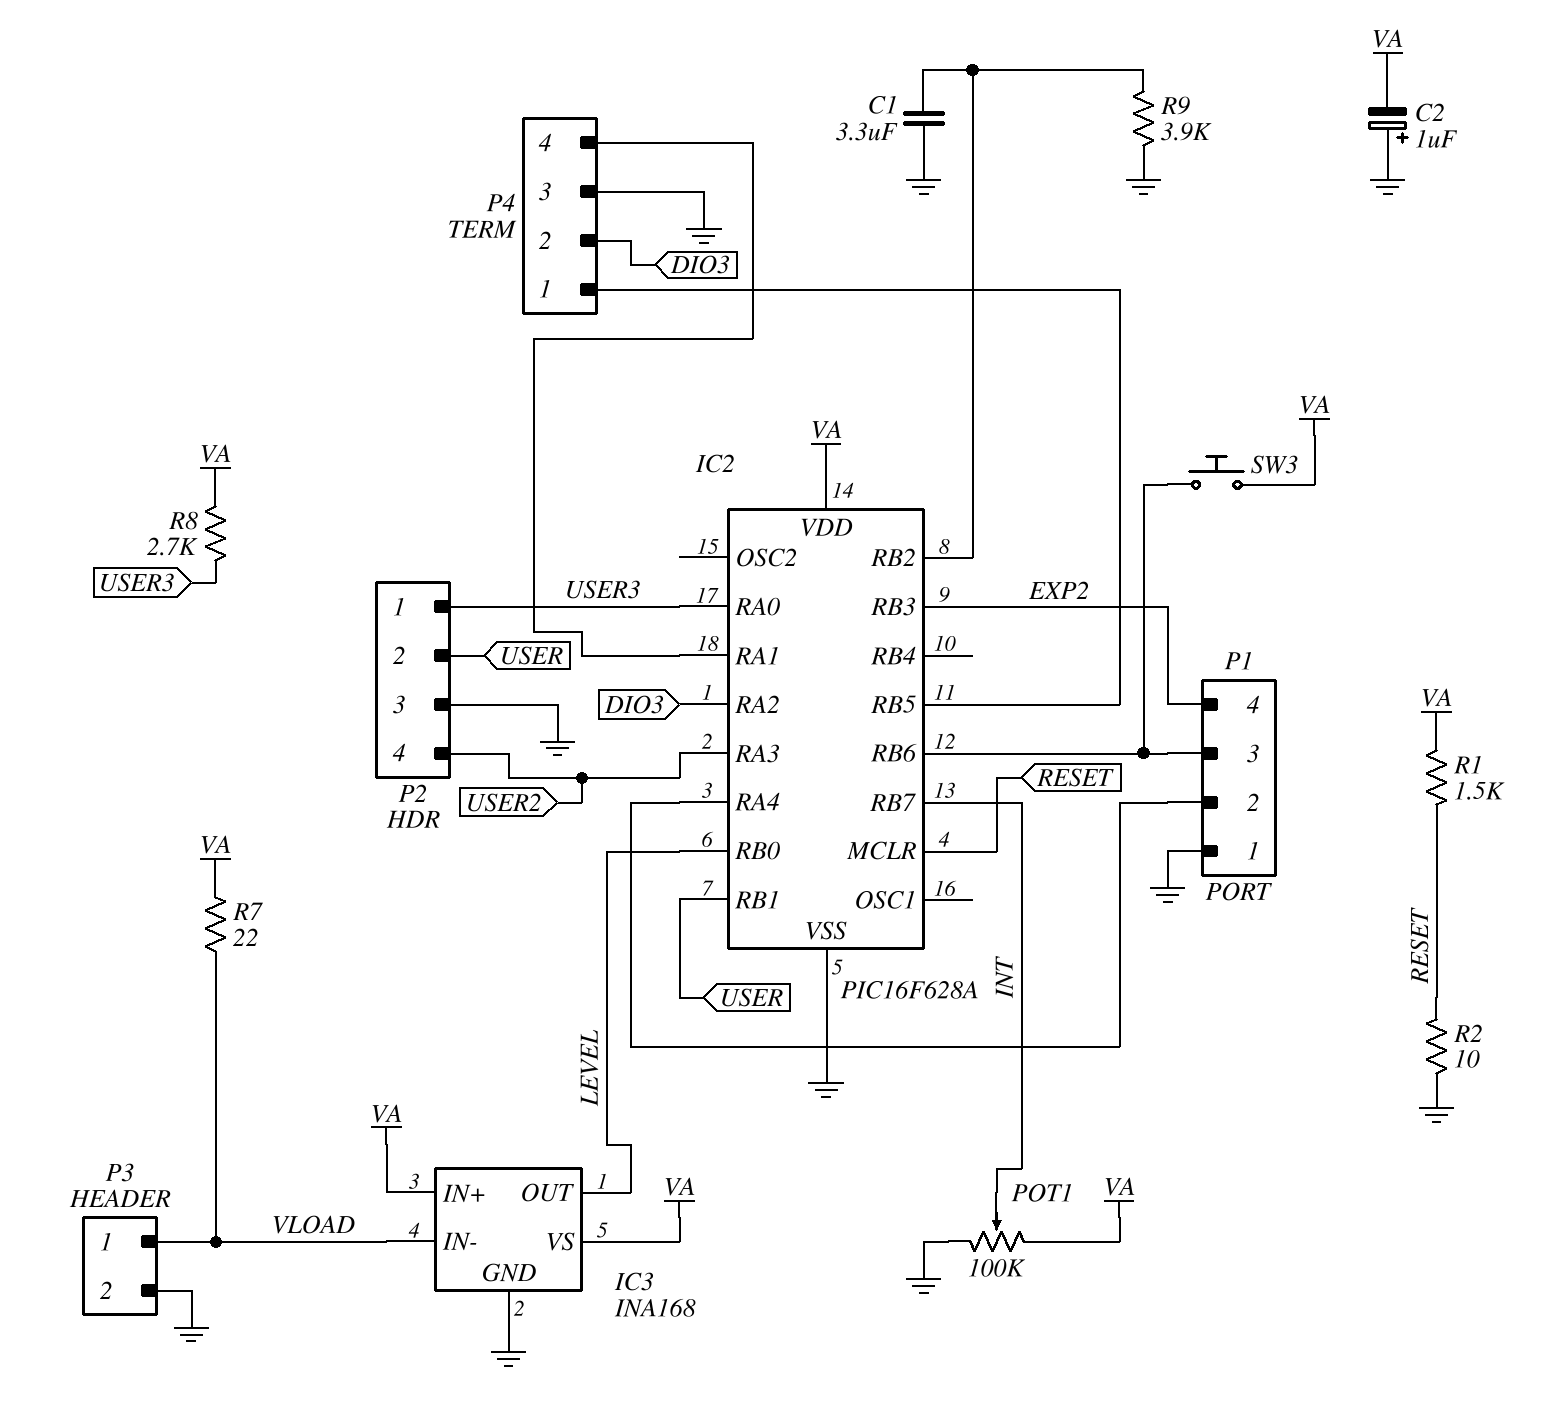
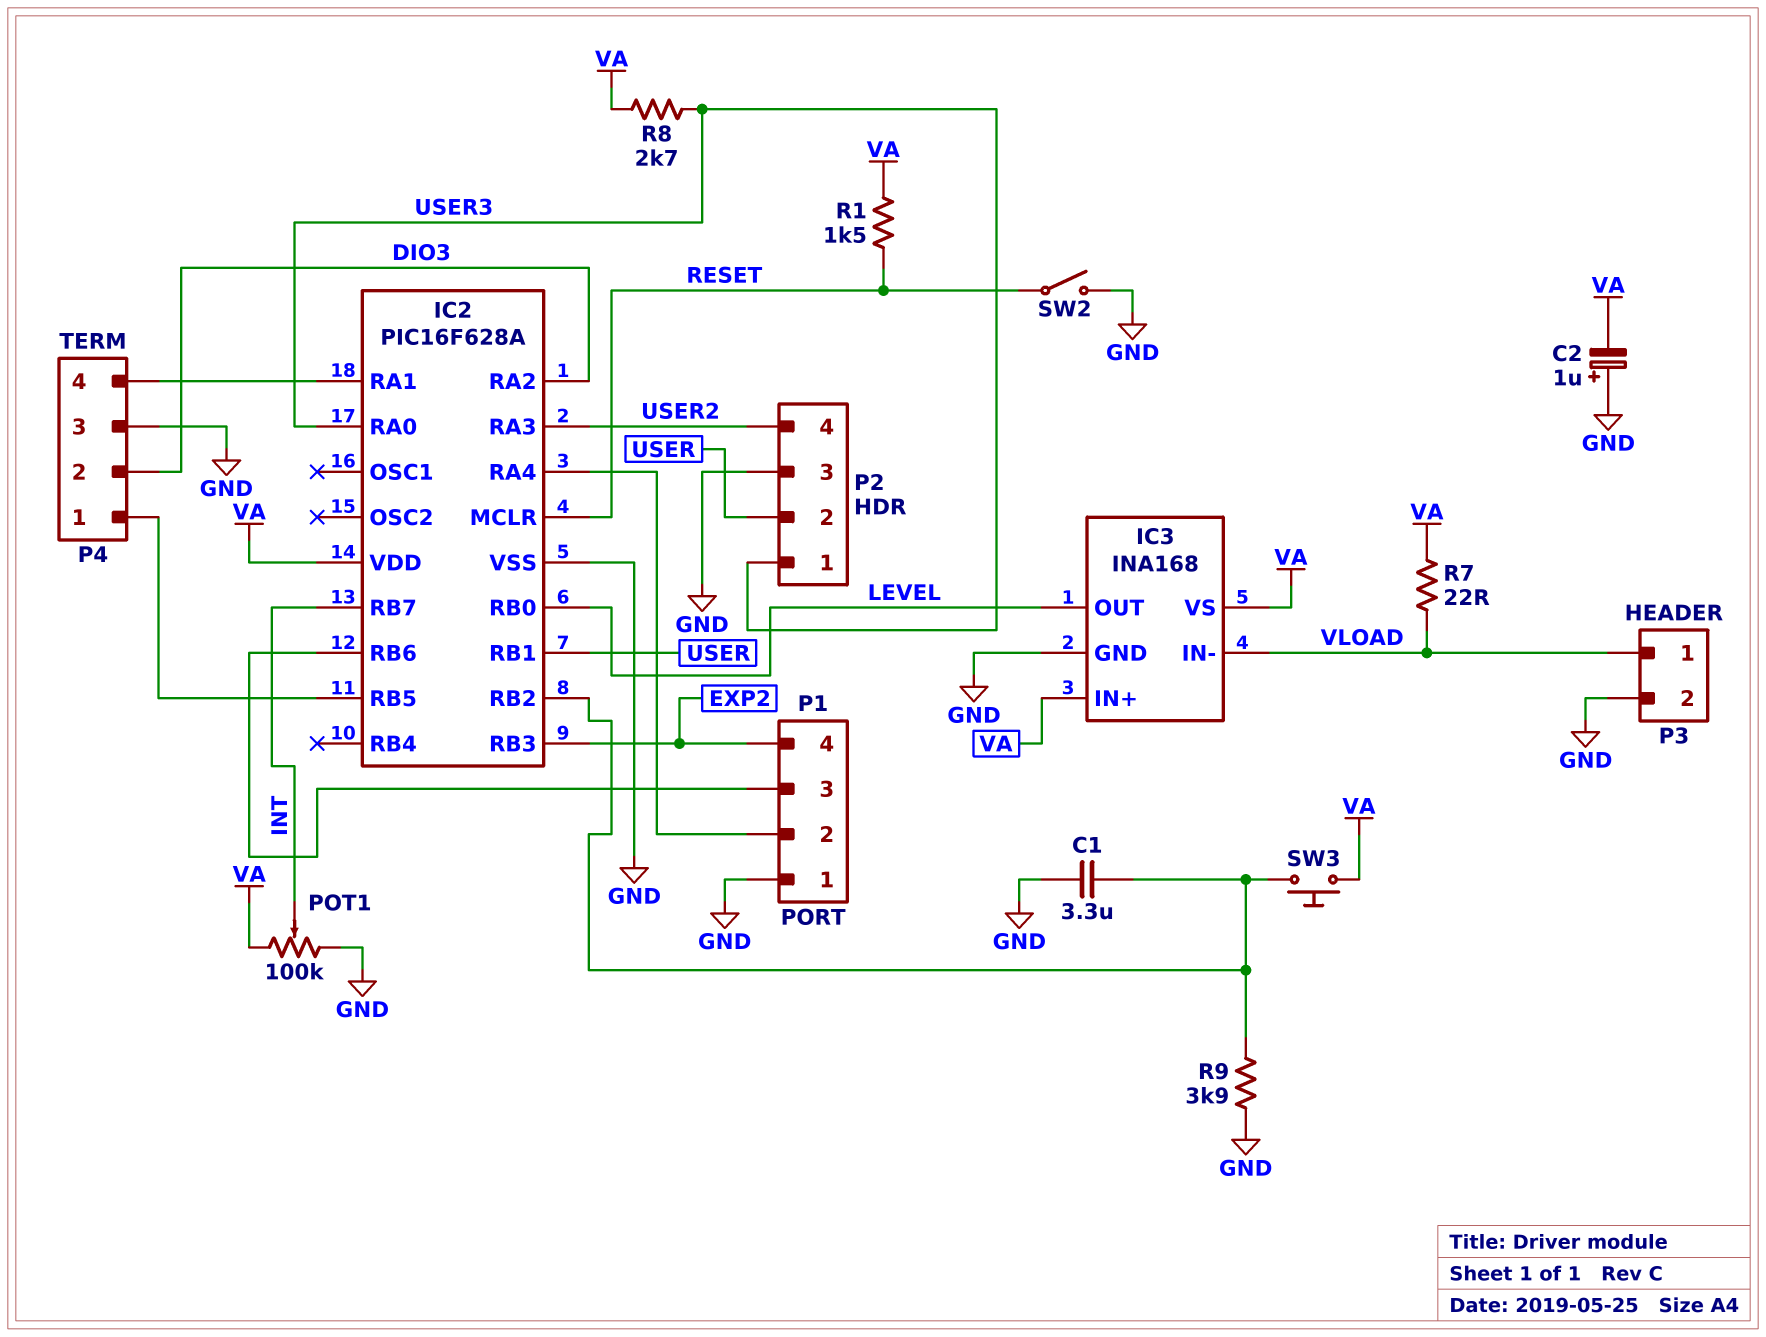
R2: 10 (GND, RESET) -> none
SW2: none -> switch (GND, RESET)
SW3: button (IC2/RB6, VA) -> button (IC2/RB2, VA)

